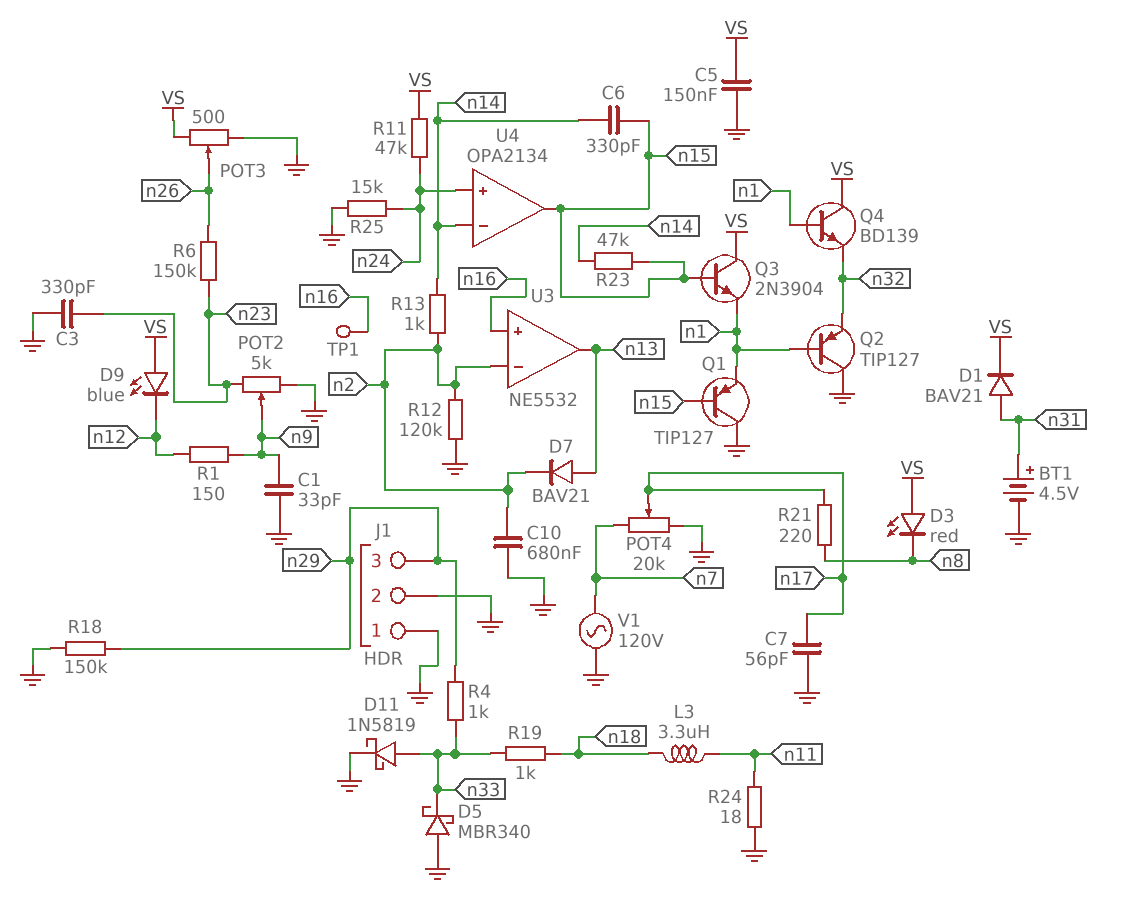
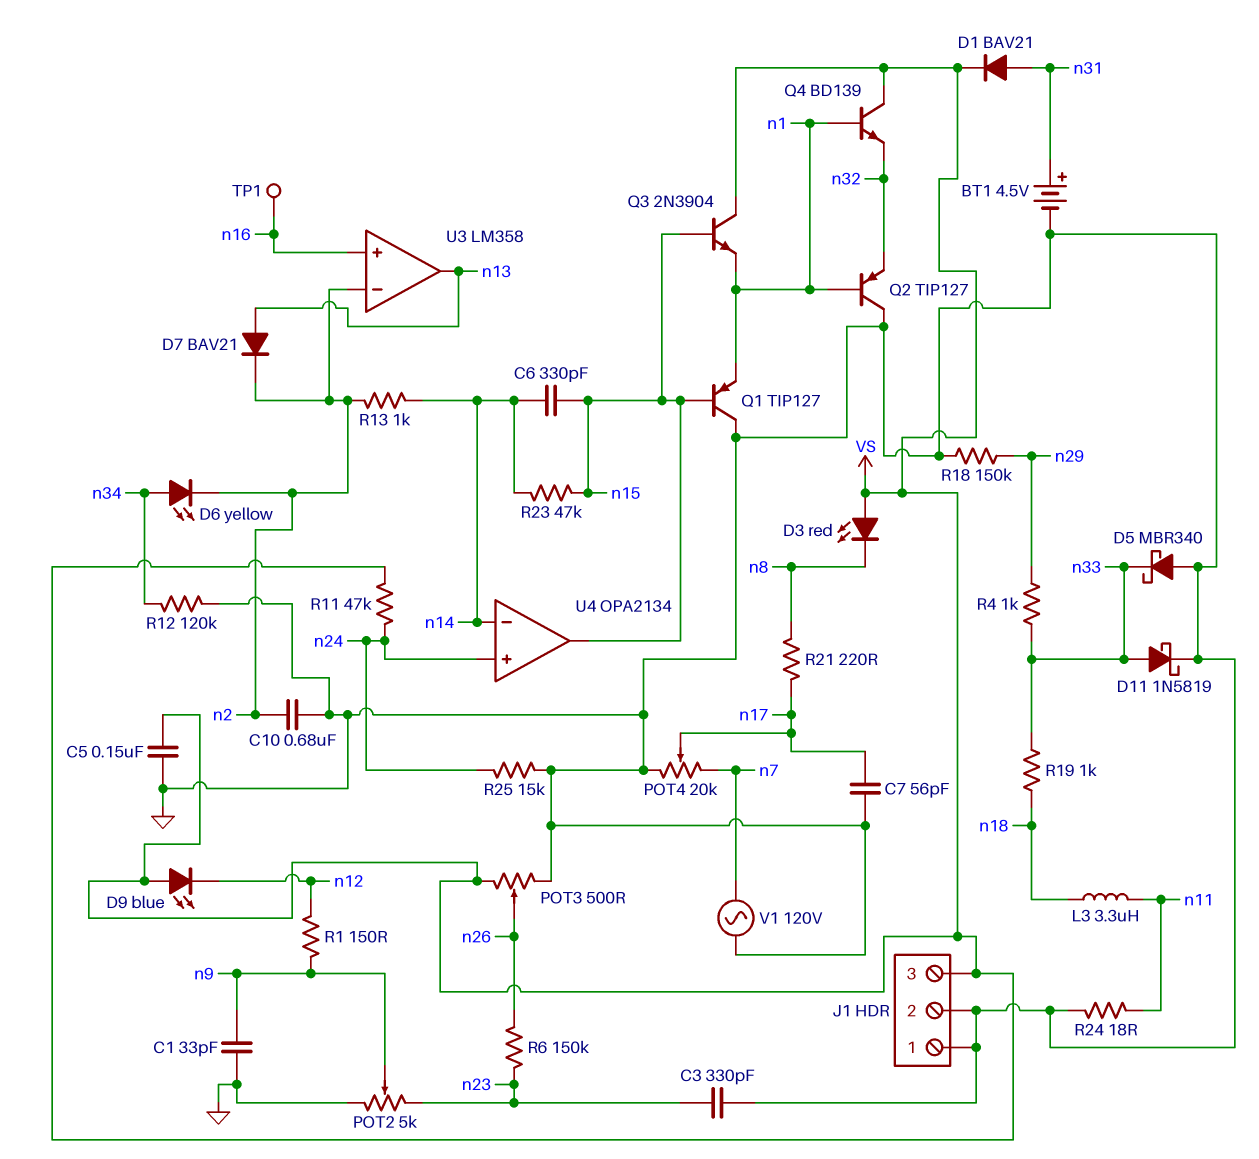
D6: none -> LED yellow (A n34, K n2)
J1 pin 3: n29 -> VS
R12: 120k (GND, n2) -> 120k (GND, n34)
U3: NE5532 -> LM358

